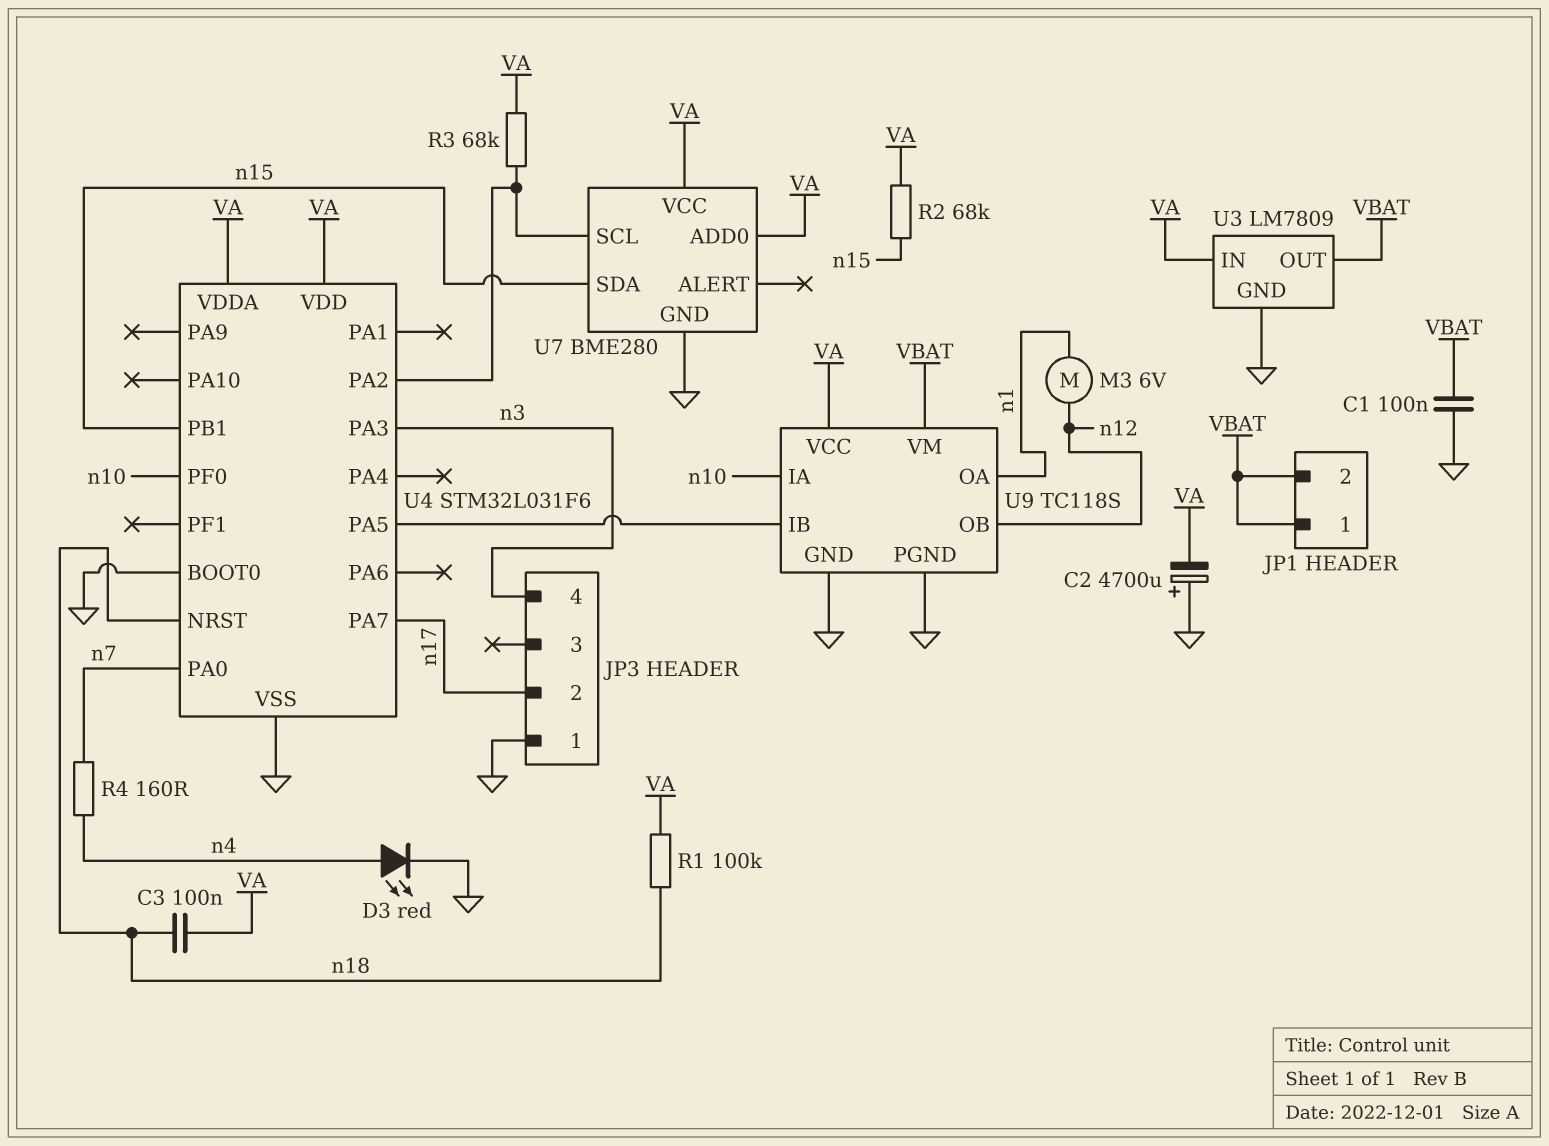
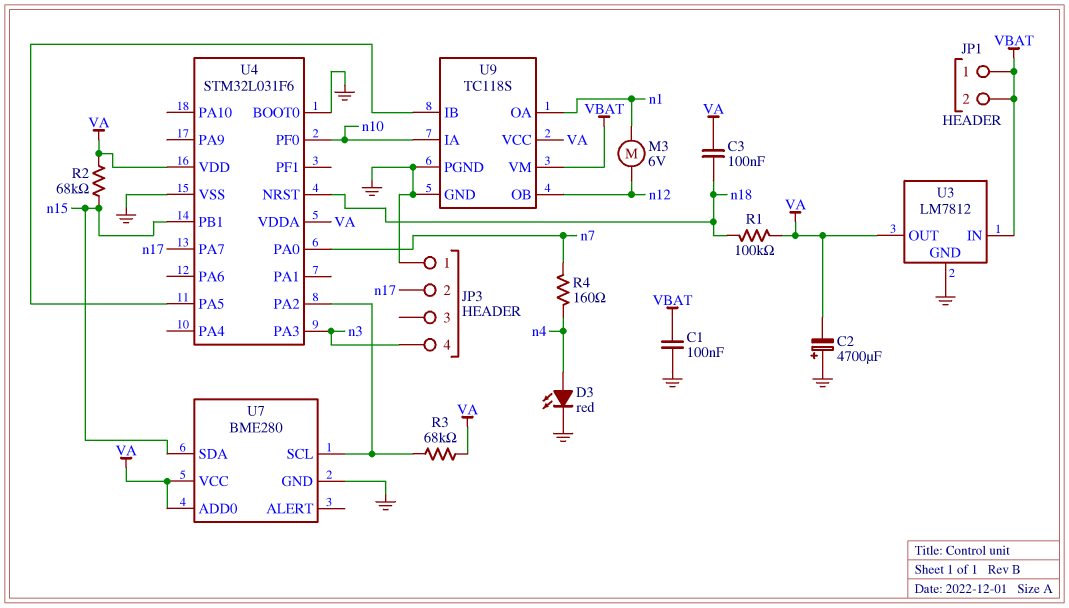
U3: LM7809 -> LM7812
U3 pin IN: VA -> VBAT
U3 pin OUT: VBAT -> VA

